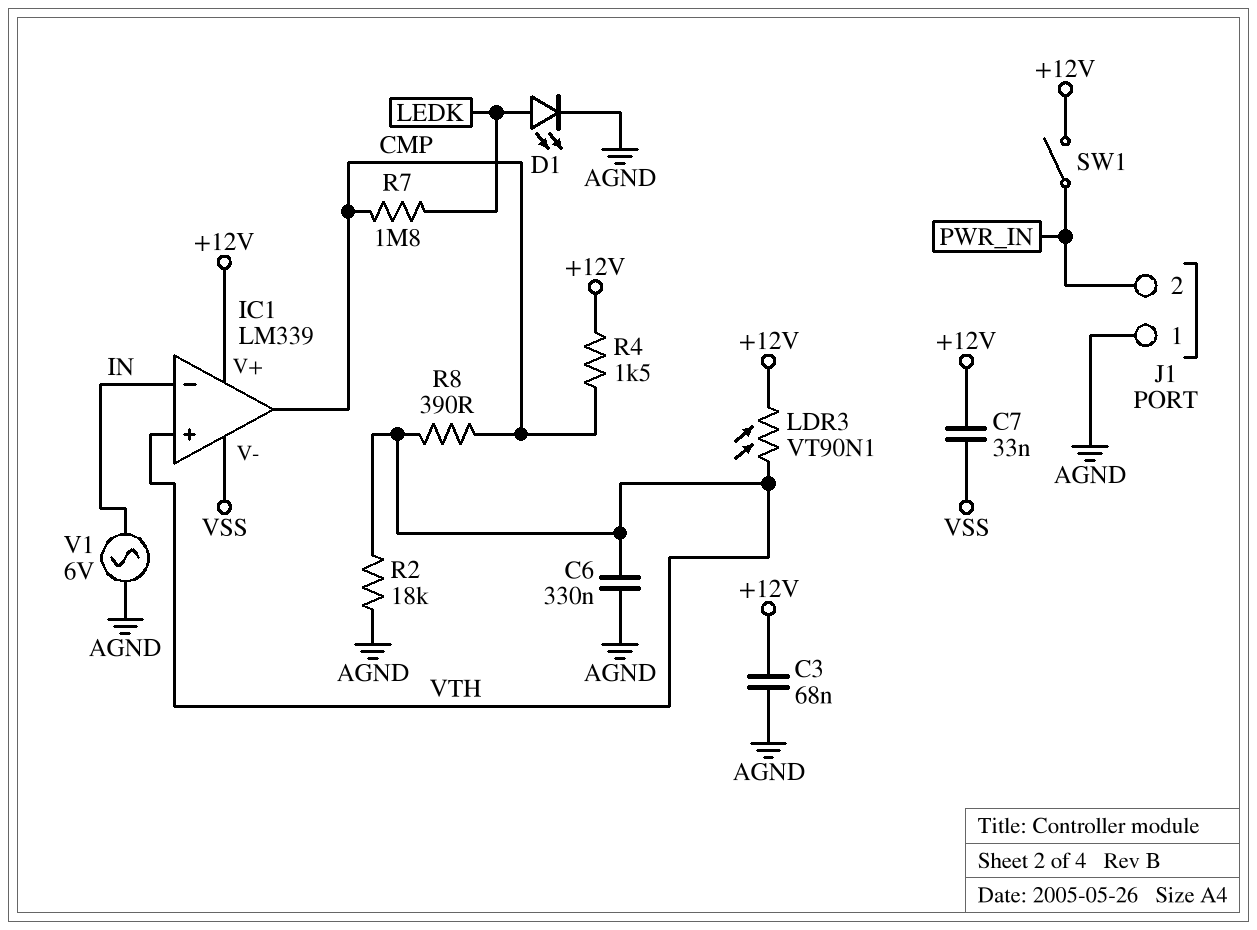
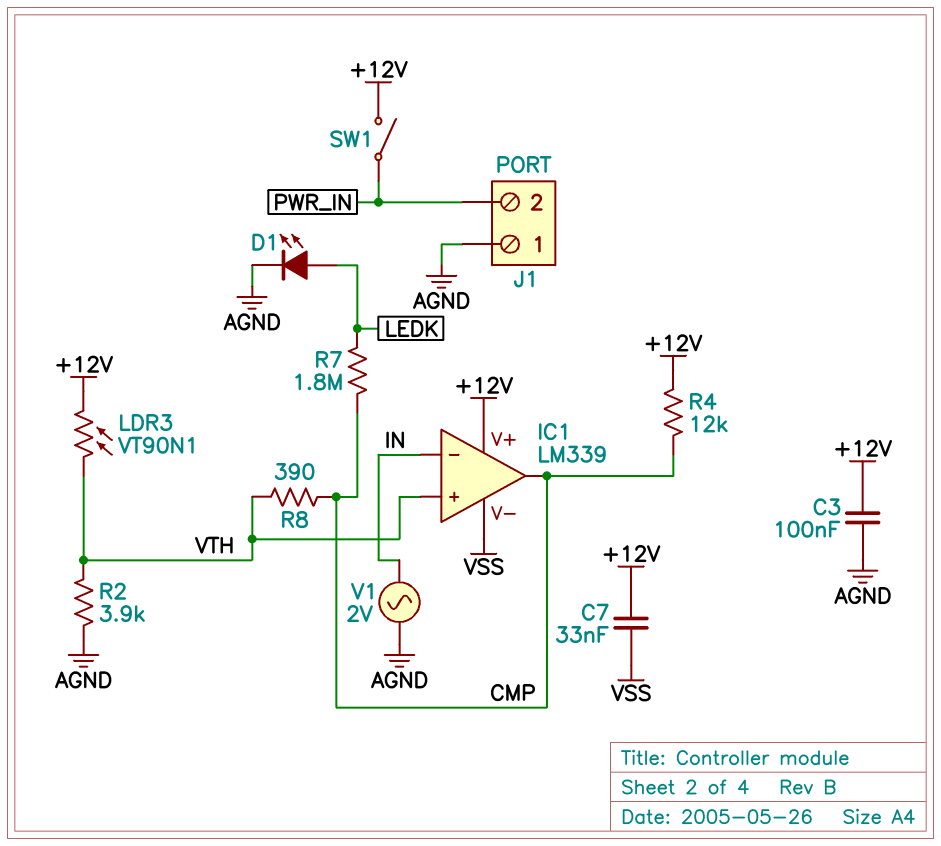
C3: 68nF (+12V, AGND) -> 100nF (+12V, AGND)
C6: 330nF (AGND, VTH) -> none
R2: 18k (AGND, VTH) -> 3.9k (AGND, VTH)
R4: 1.5k (+12V, CMP) -> 12k (+12V, CMP)
V1: AC 6V (AGND, IN) -> AC 2V (AGND, IN)

